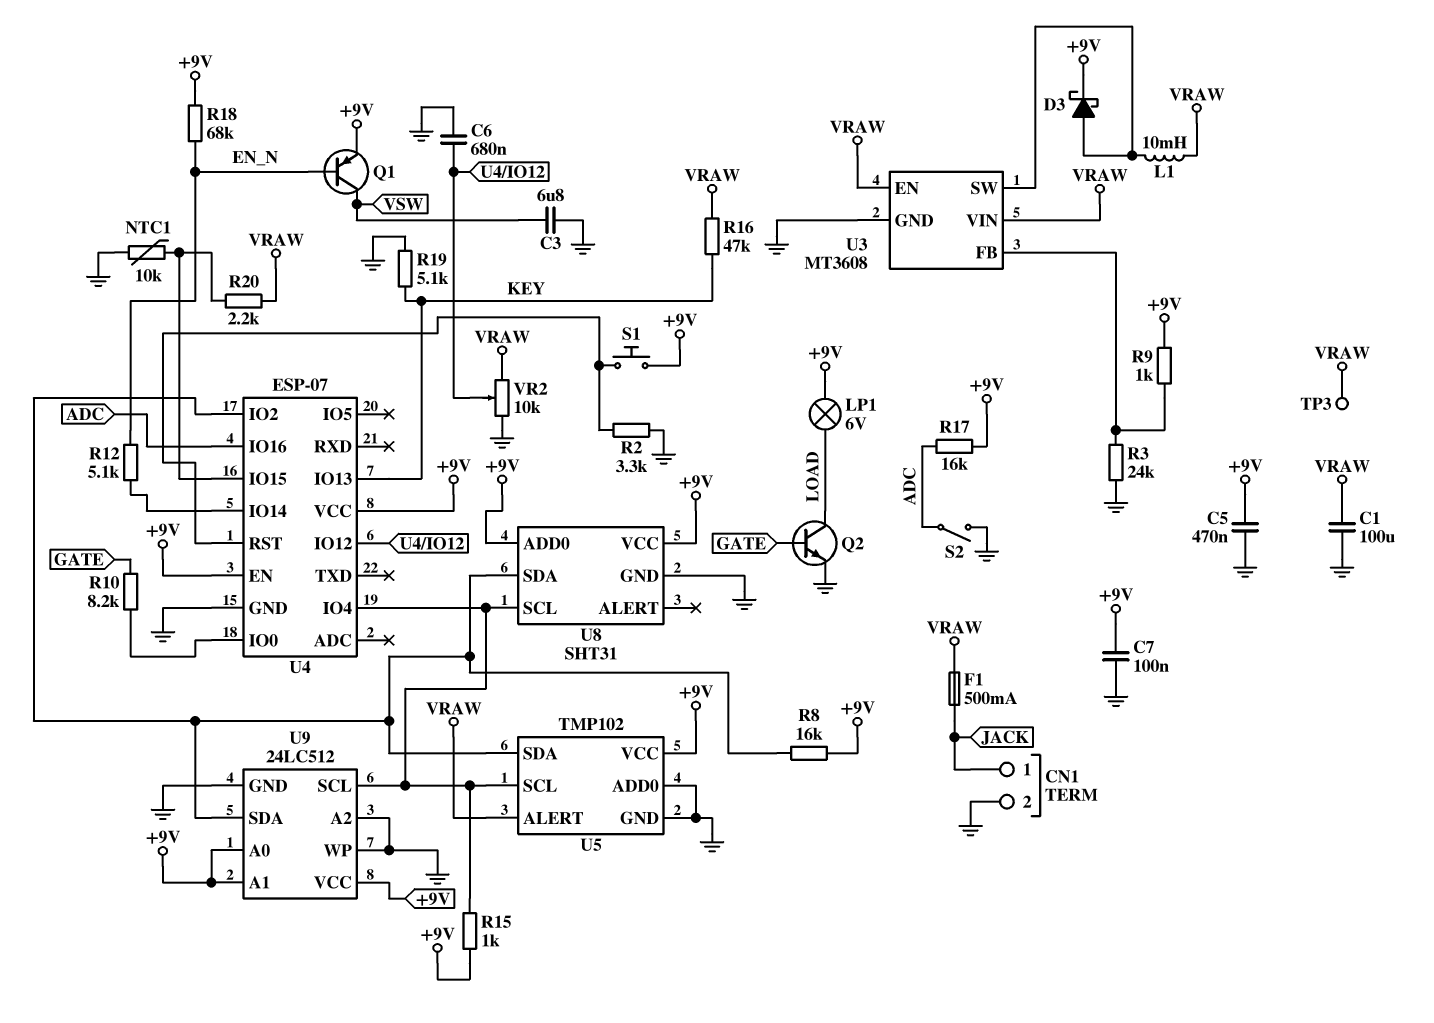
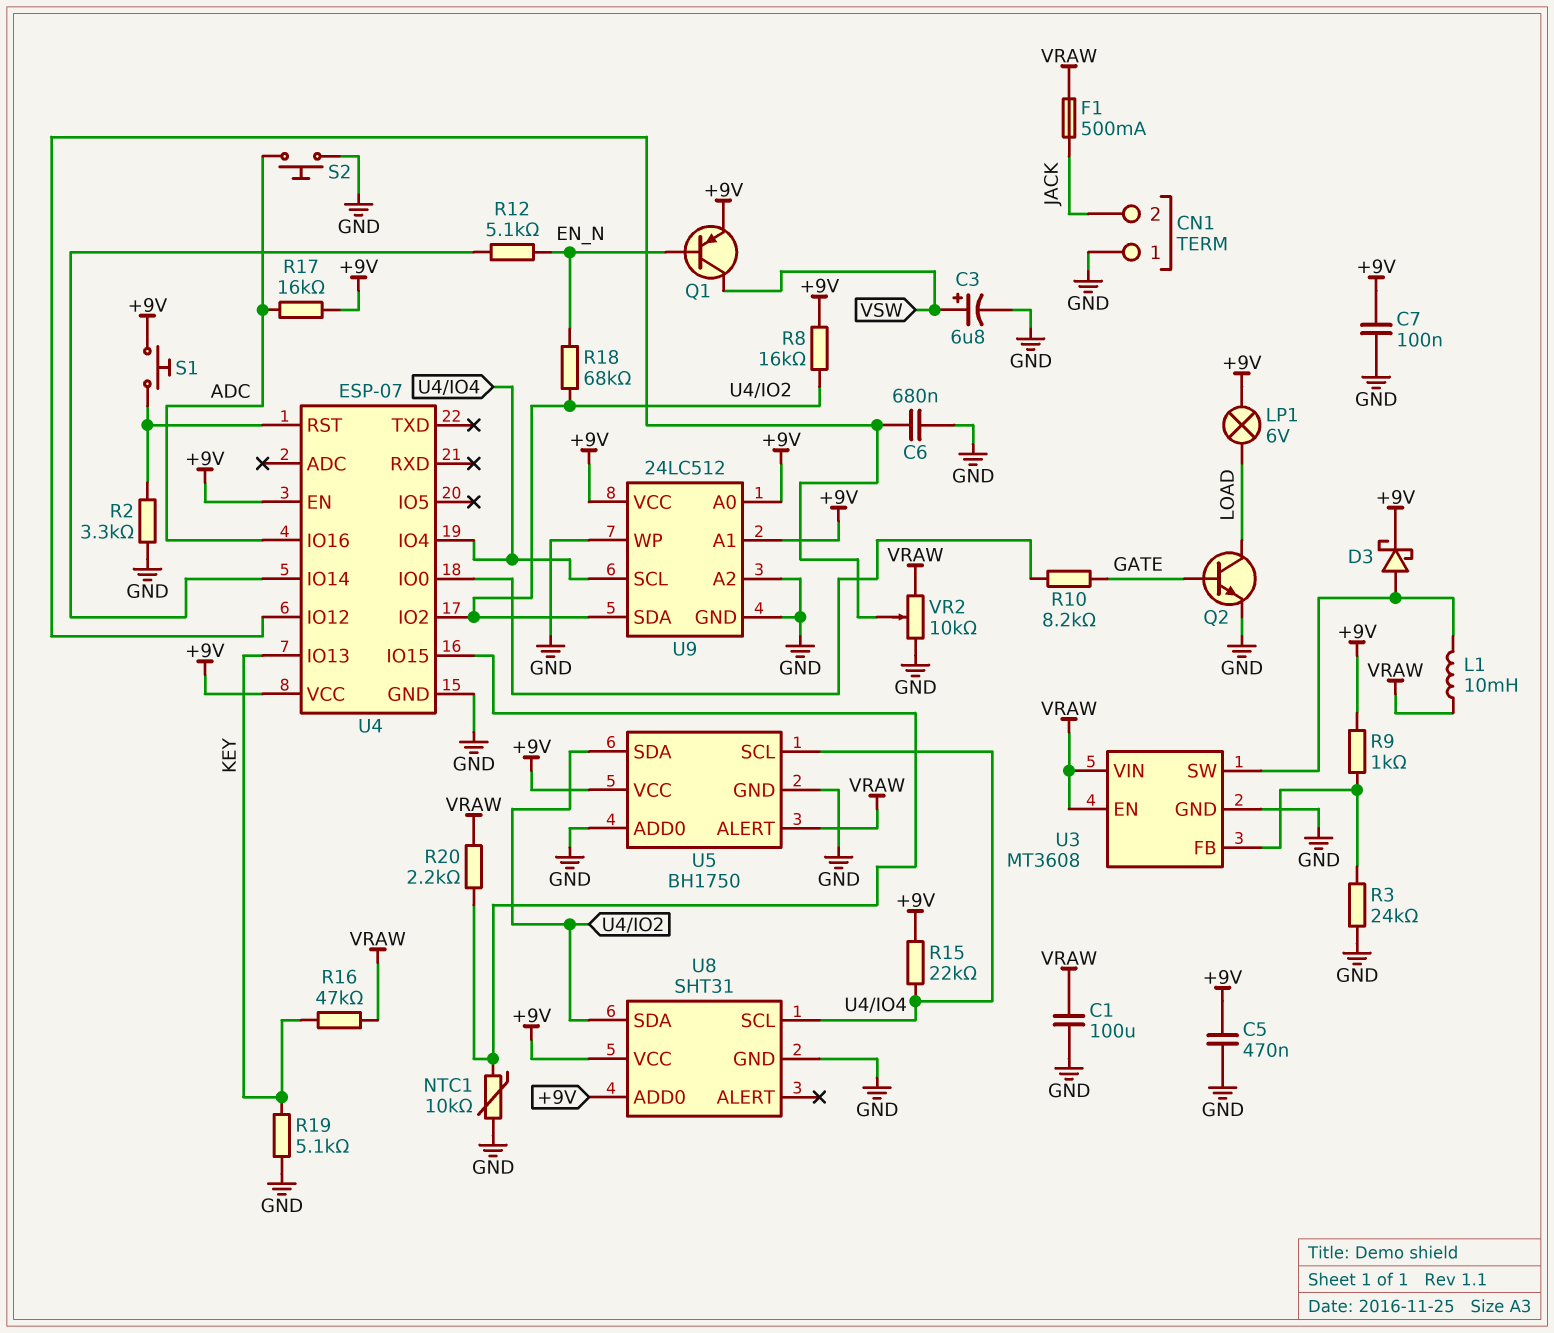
C3: 6.8uF (GND, VSW) -> 6.8uF (plus VSW, minus GND)
CN1 pin 1: JACK -> GND
CN1 pin 2: GND -> JACK
R15: 1k (+9V, U4/IO4) -> 22k (+9V, U4/IO4)
R18: 68k (+9V, EN_N) -> 68k (EN_N, U4/IO2)
S2: switch (ADC, GND) -> button (ADC, GND)
TP3: test point (VRAW) -> none
U5: TMP102 -> BH1750

